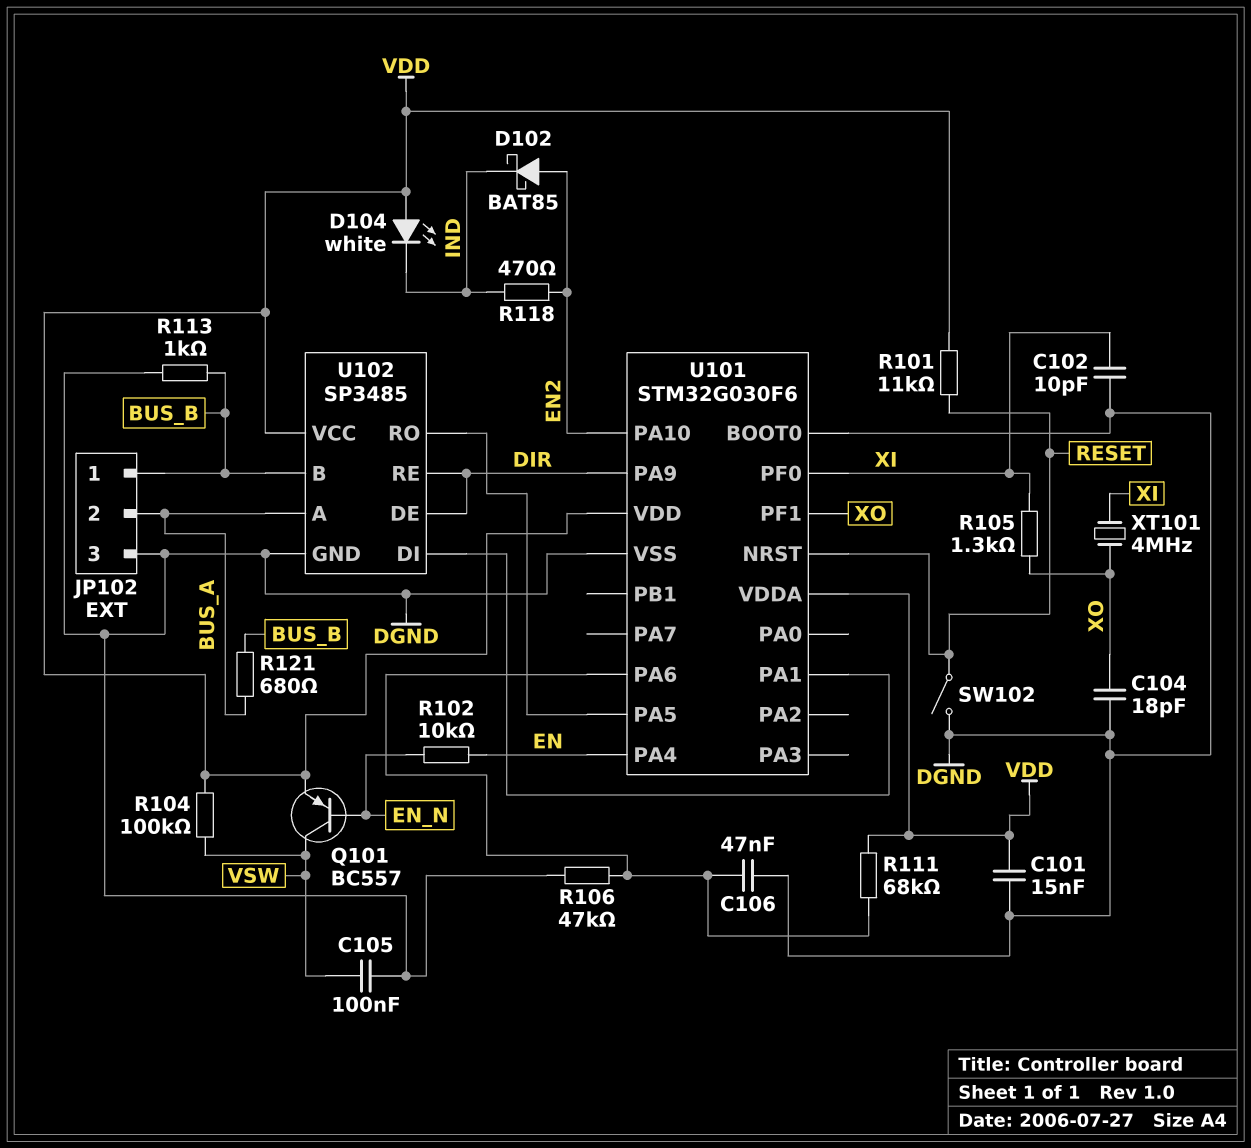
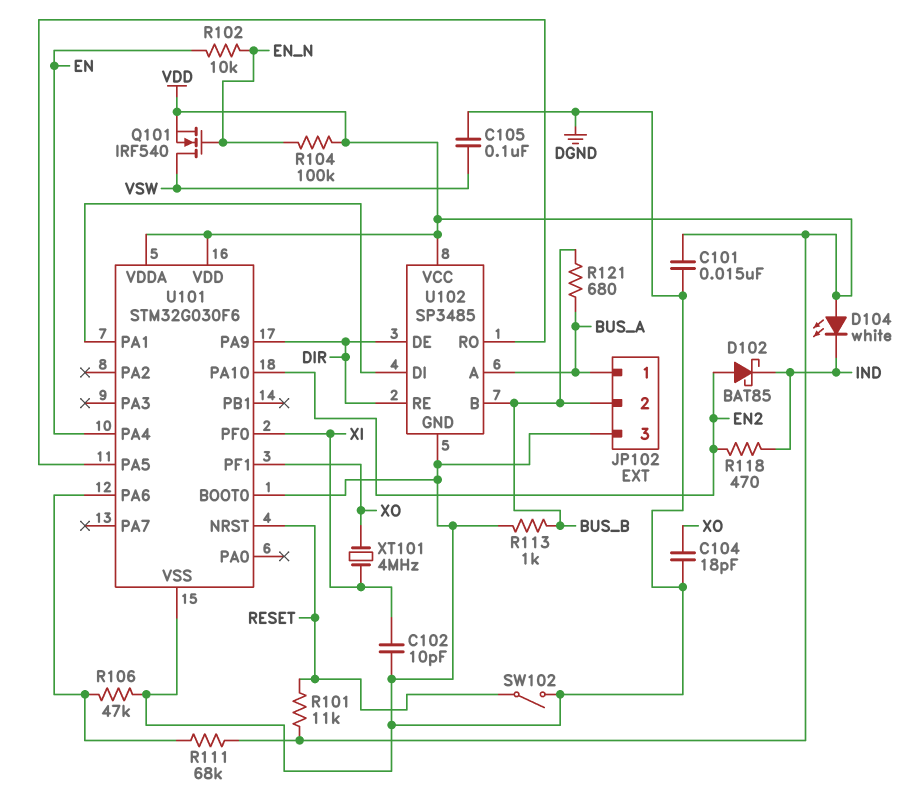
C106: 47nF (DGND, U101/PA6) -> none
JP102 pin 1: BUS_B -> BUS_A
JP102 pin 2: BUS_A -> BUS_B
Q101: PNP BC557 (B EN_N, C VSW, E VDD) -> NMOS IRF540 (G EN_N, D VSW, S VDD)
R104: 100k (VDD, VSW) -> 100k (EN_N, VDD)
R105: 1.3k (XI, XO) -> none

